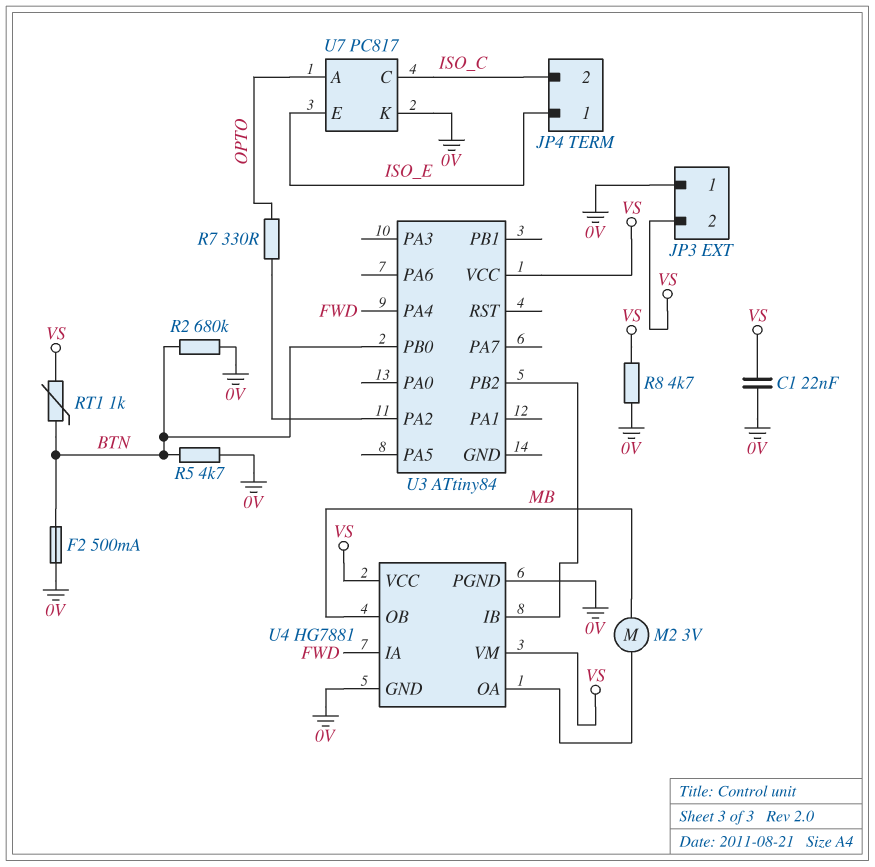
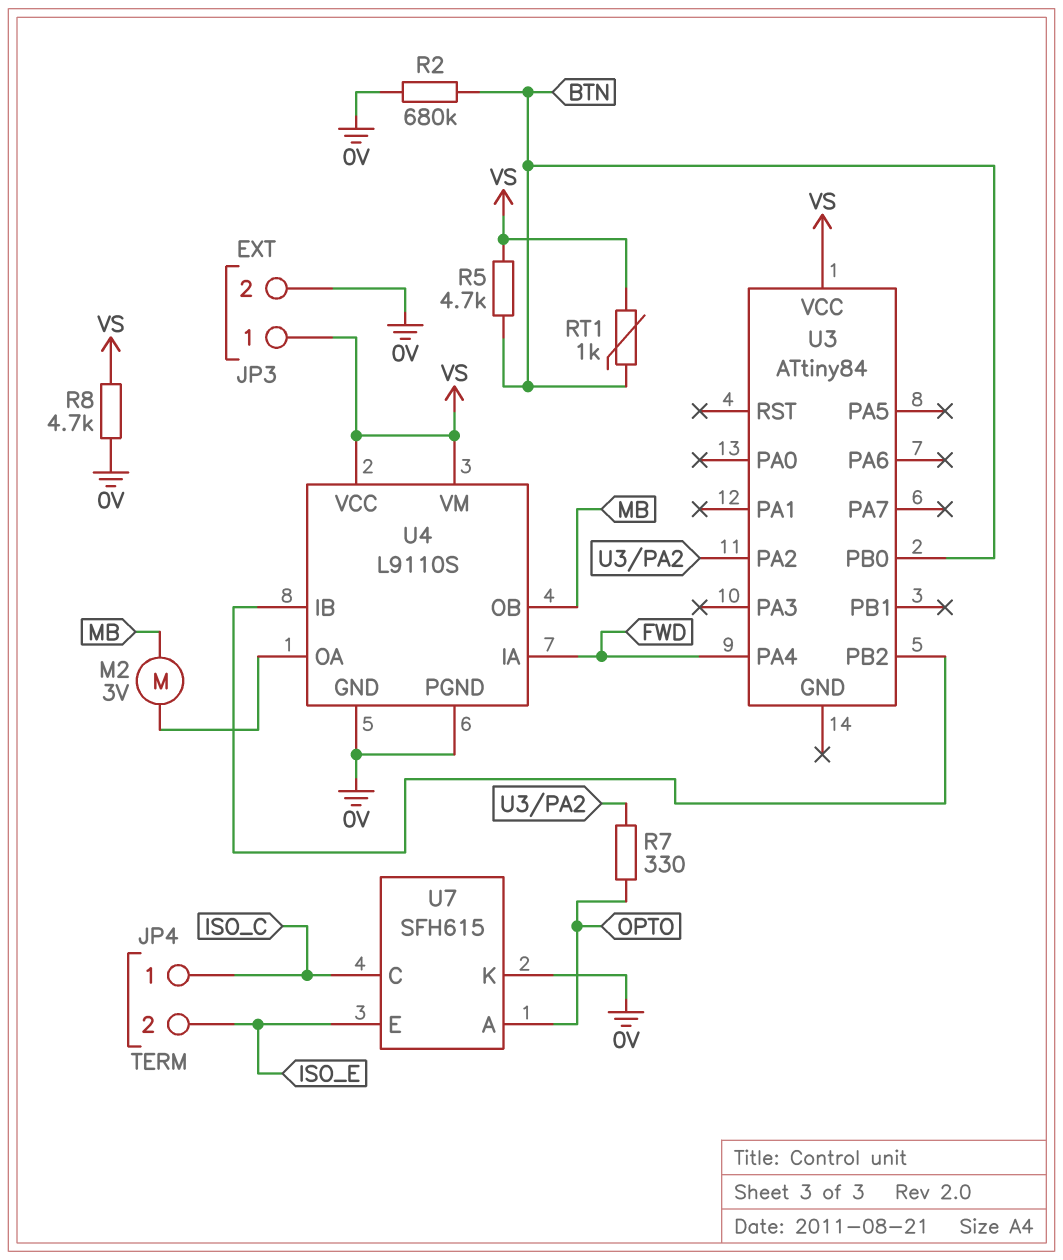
C1: 22nF (0V, VS) -> none
F2: 500mA (0V, BTN) -> none
JP3 pin 1: 0V -> VS
JP3 pin 2: VS -> 0V
JP4 pin 1: ISO_E -> ISO_C
JP4 pin 2: ISO_C -> ISO_E
R5: 4.7k (0V, BTN) -> 4.7k (BTN, VS)
U4: HG7881 -> L9110S
U7: PC817 -> SFH615

